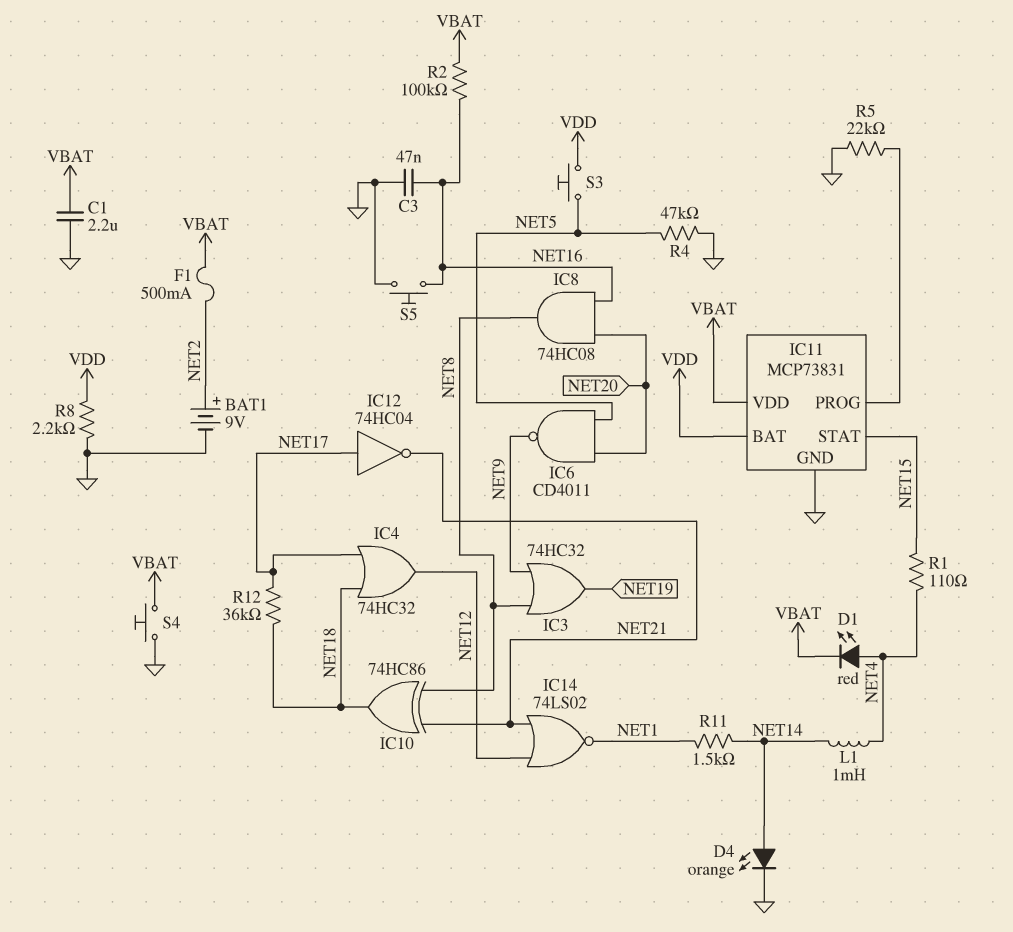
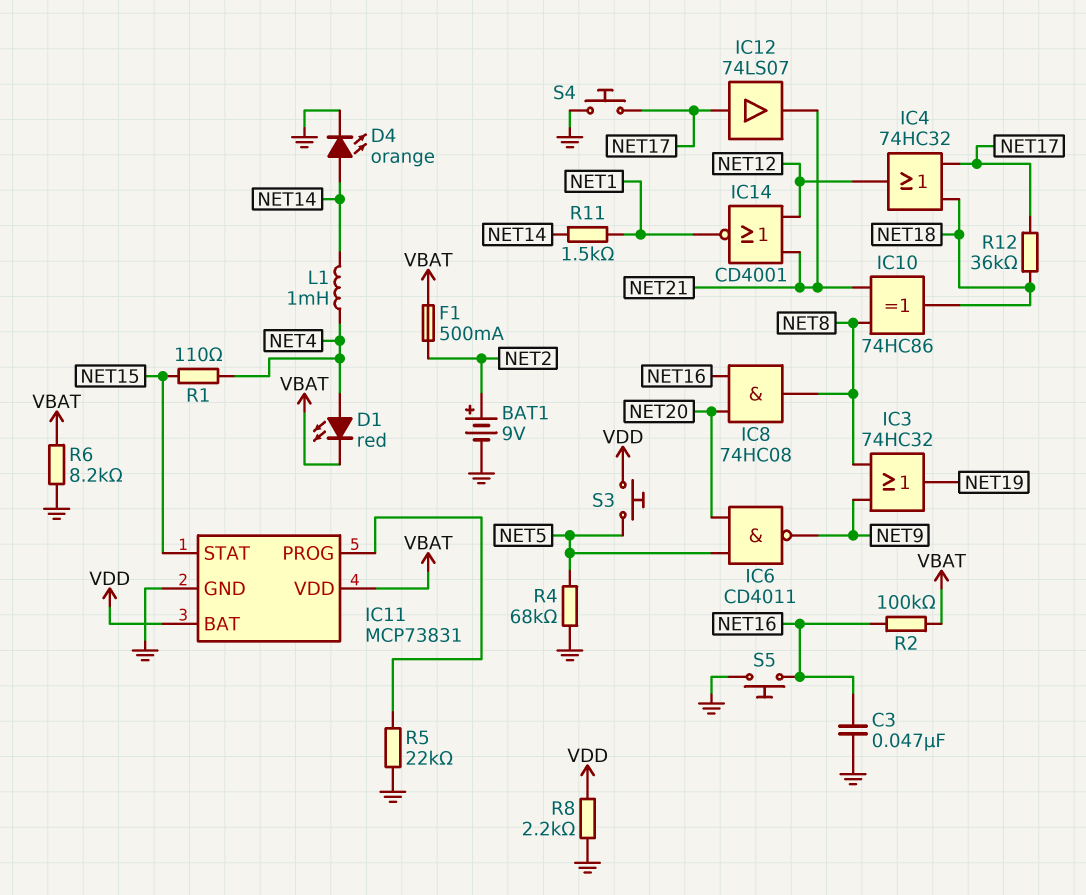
C1: 2.2uF (GND, VBAT) -> none
IC12: NOT 74HC04 (in NET17, out NET21) -> buffer 74LS07 (in NET17, out NET21)
IC14: NOR 74LS02 (in NET12, in NET21, out NET1) -> NOR CD4001 (in NET12, in NET21, out NET1)
R4: 47k (GND, NET5) -> 68k (GND, NET5)
R6: none -> 8.2k (GND, VBAT)
S4: button (GND, VBAT) -> button (GND, NET17)

